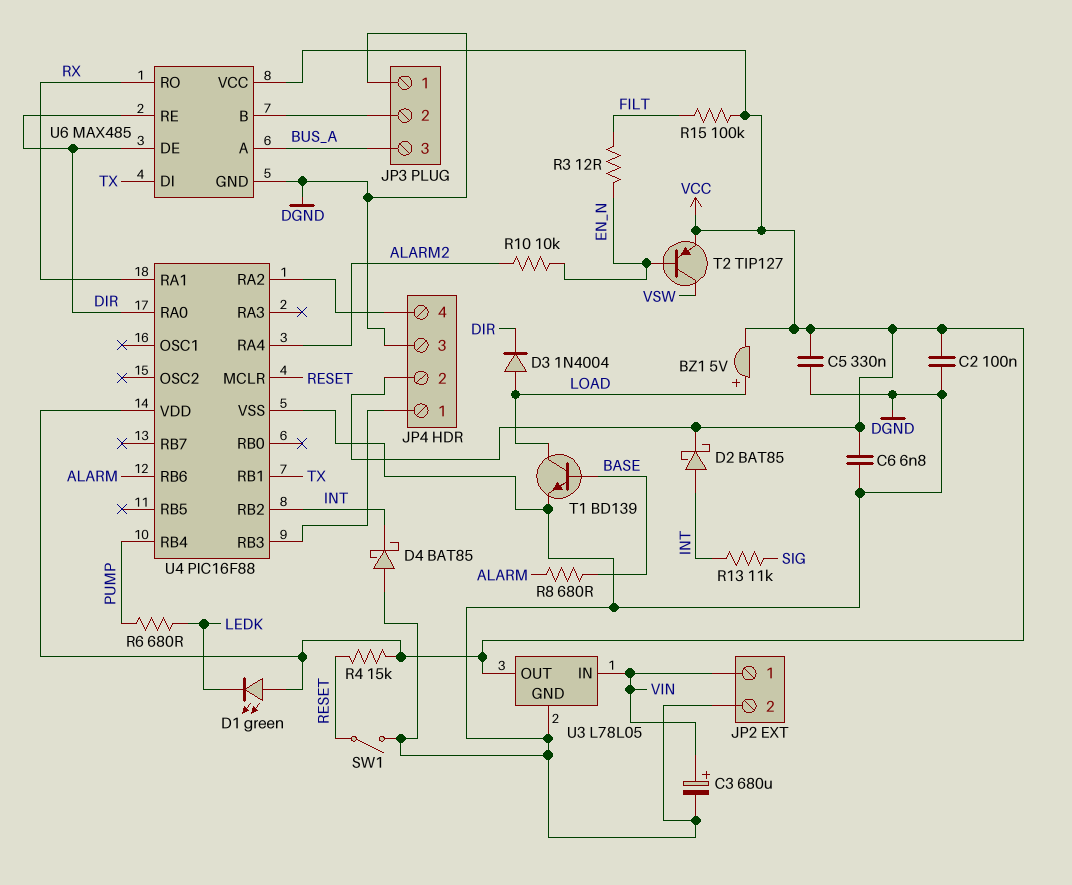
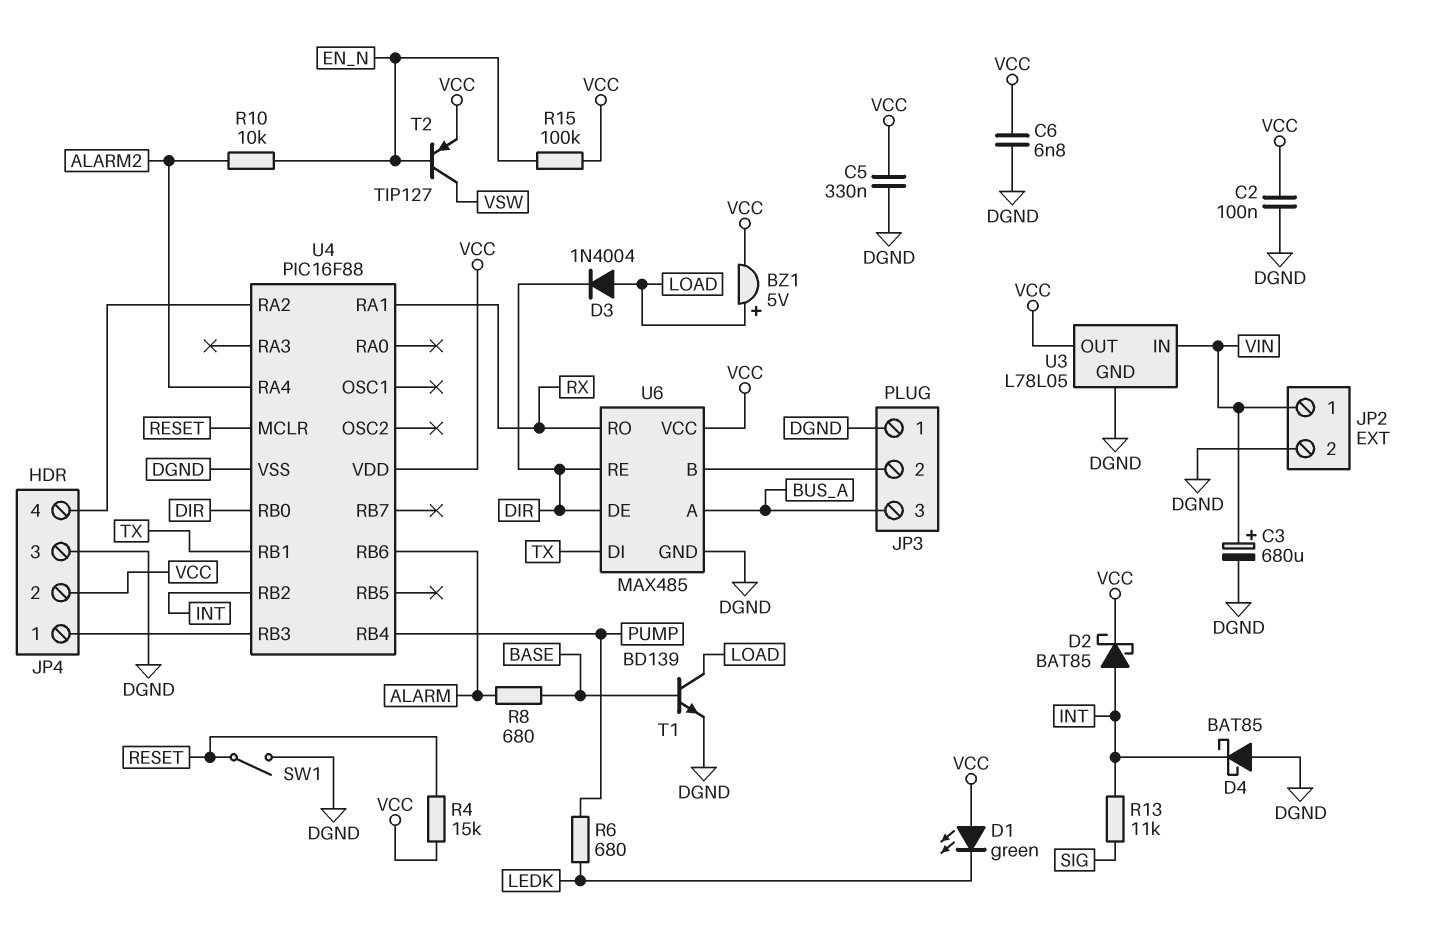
R3: 12 (EN_N, FILT) -> none
R15: 100k (FILT, VCC) -> 100k (EN_N, VCC)
U4 pin RA0: DIR -> none
U4 pin RB0: none -> DIR

